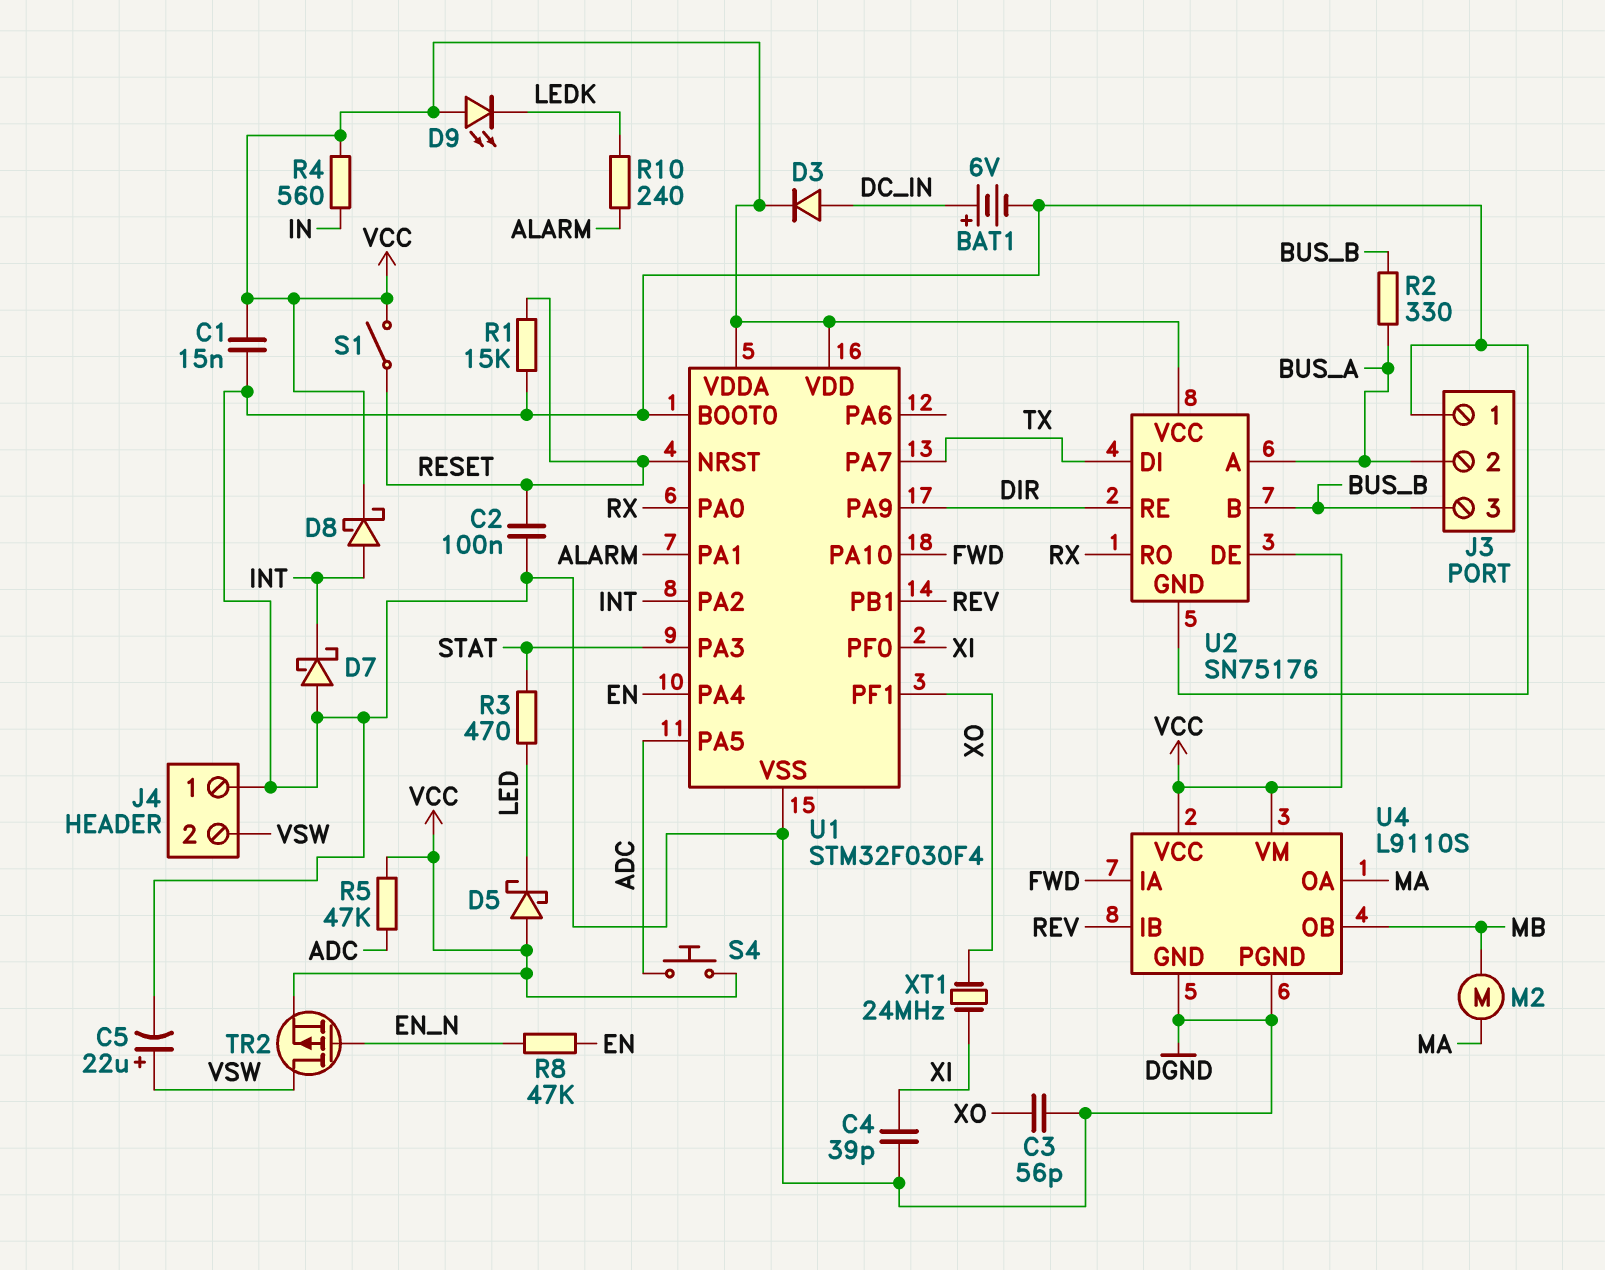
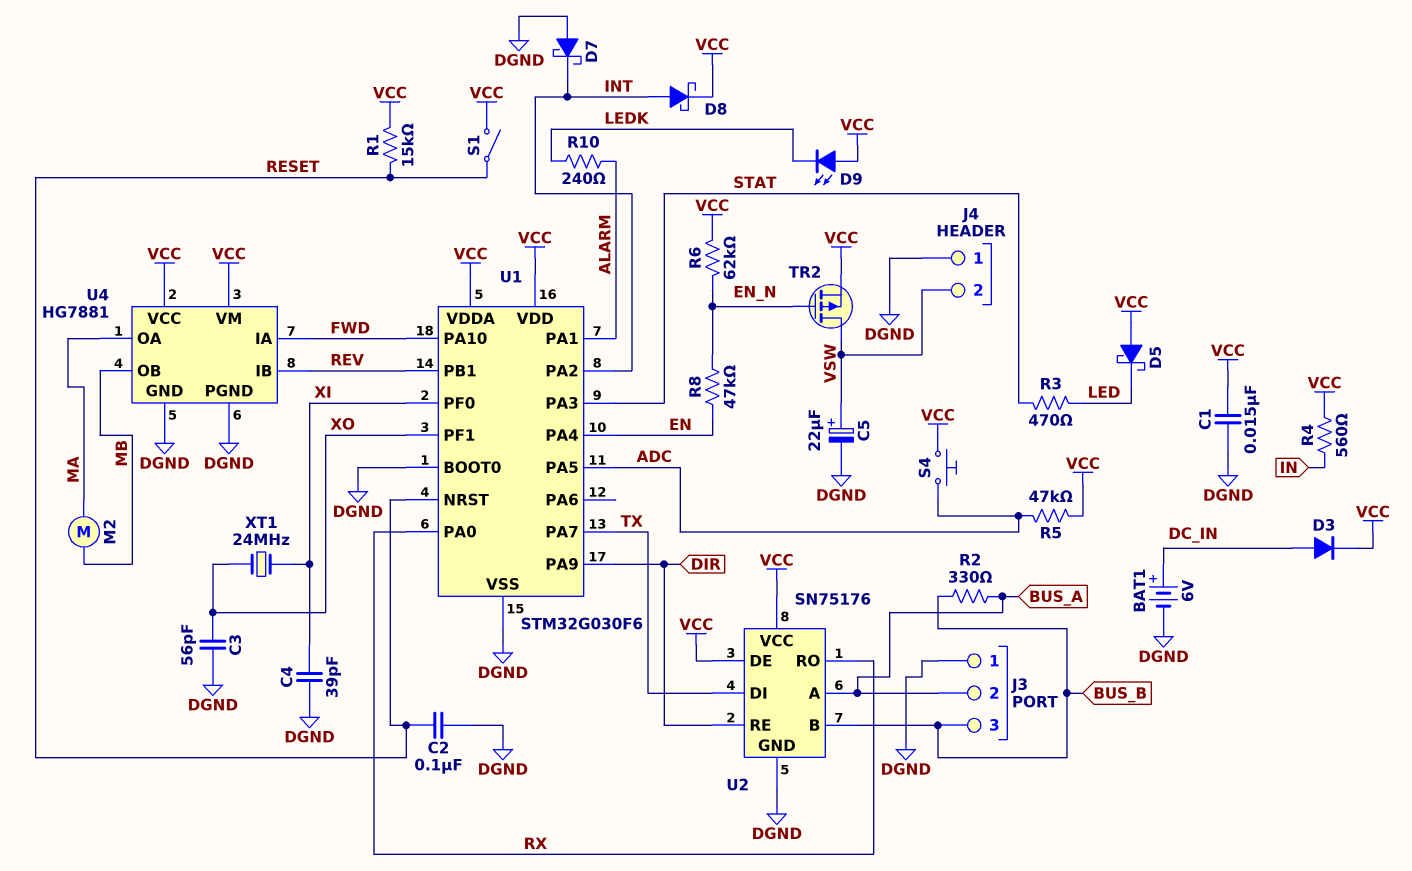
R1: 15k (DGND, RESET) -> 15k (RESET, VCC)
R6: none -> 62k (EN_N, VCC)
U1: STM32F030F4 -> STM32G030F6
U4: L9110S -> HG7881

